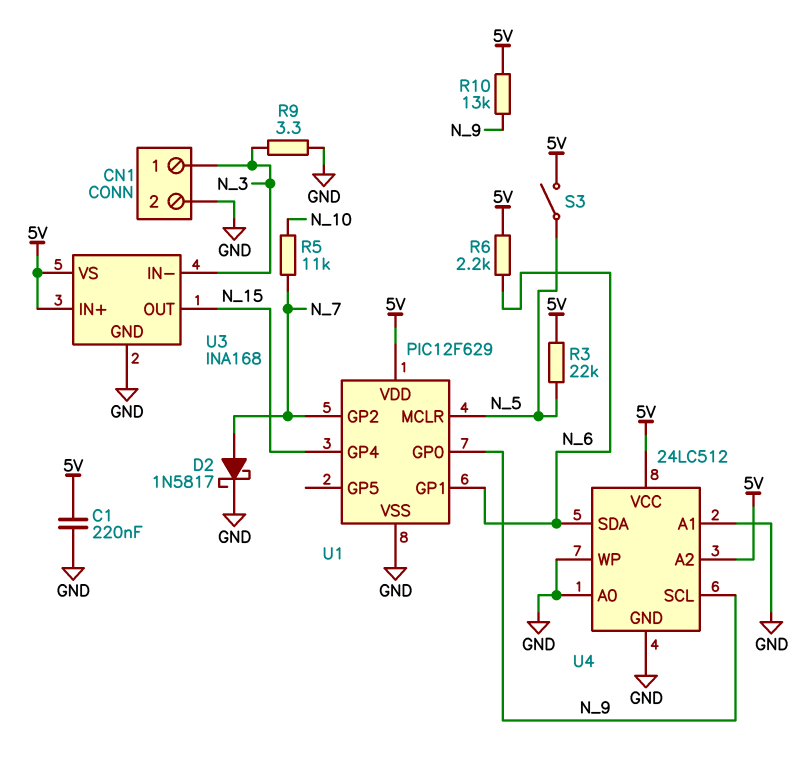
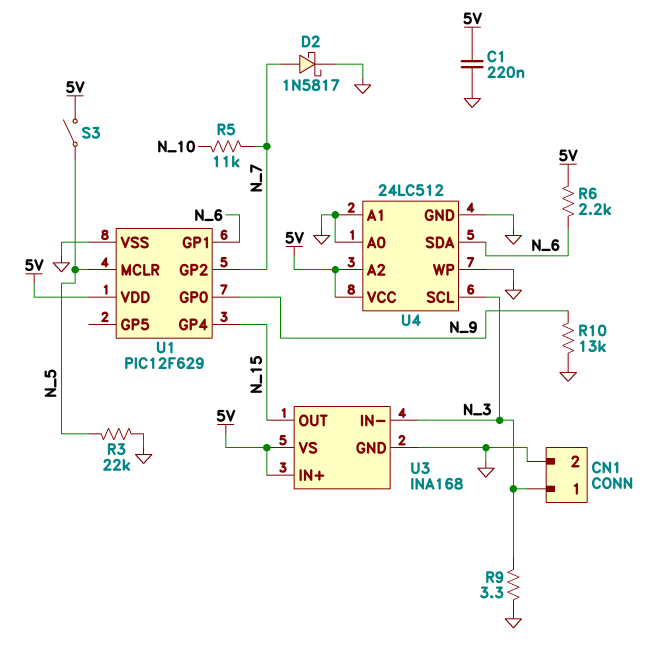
R3: 22k (5V, N_5) -> 22k (GND, N_5)
R10: 13k (5V, N_9) -> 13k (GND, N_9)
U4 pin SCL: N_9 -> N_3

